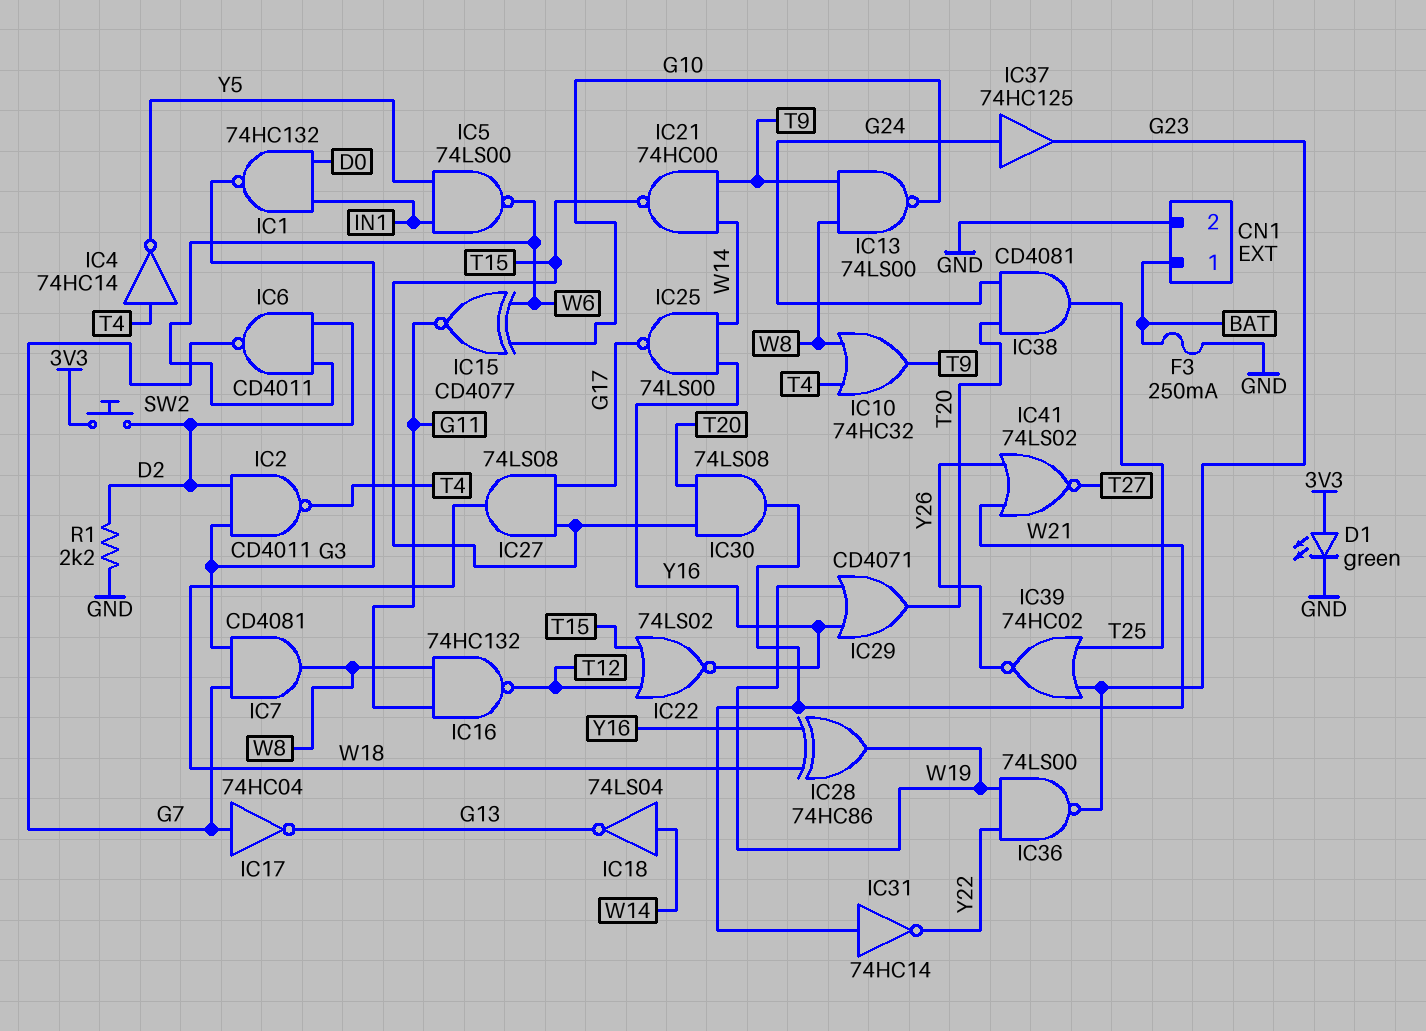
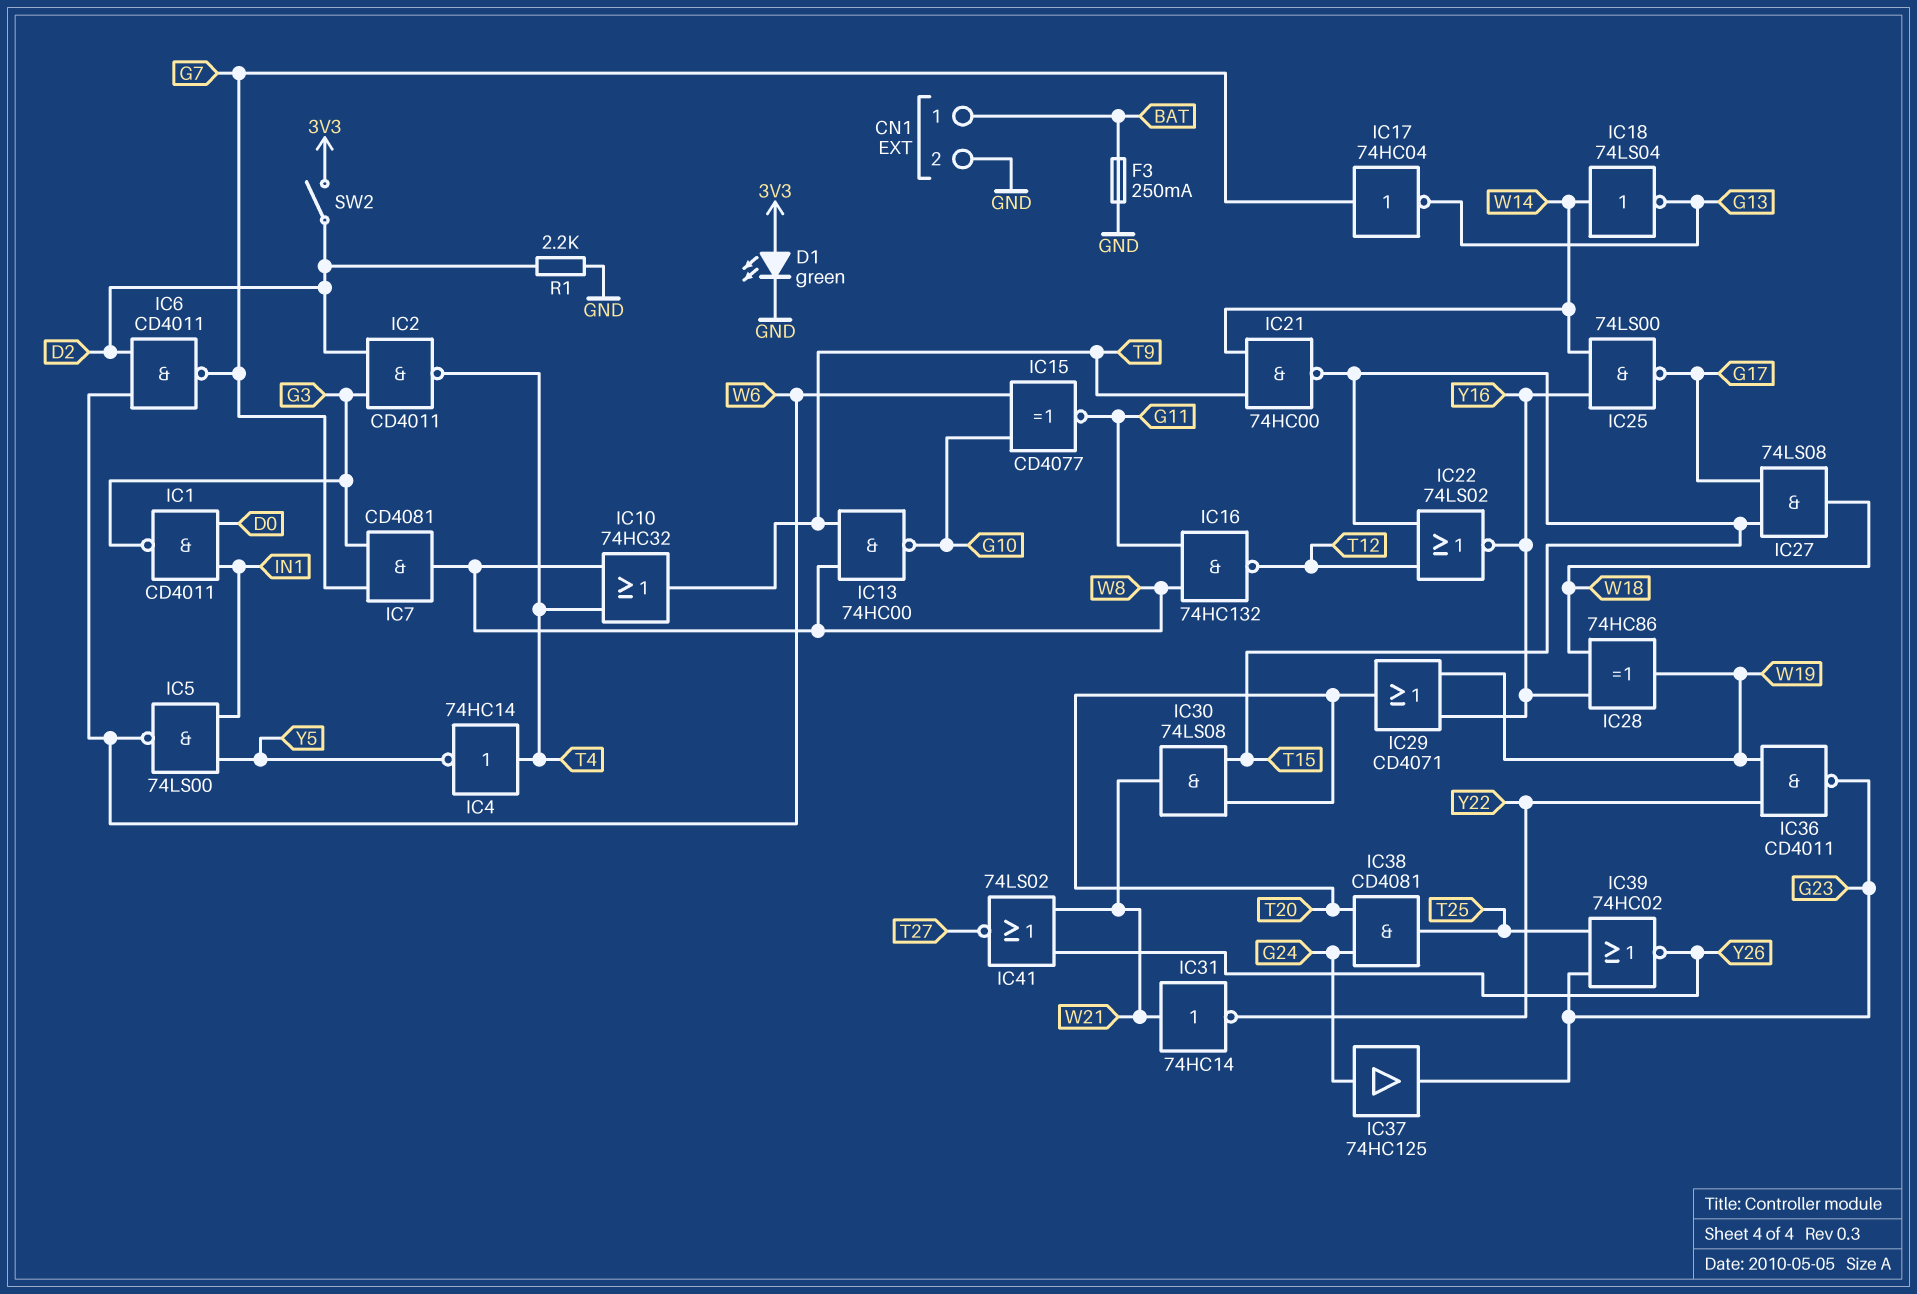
IC1: NAND 74HC132 (in D0, in IN1, out G3) -> NAND CD4011 (in D0, in IN1, out G3)
IC13: NAND 74LS00 (in T9, in W8, out G10) -> NAND 74HC00 (in T9, in W8, out G10)
IC36: NAND 74LS00 (in W19, in Y22, out G23) -> NAND CD4011 (in W19, in Y22, out G23)
SW2: button (3V3, D2) -> switch (3V3, D2)

